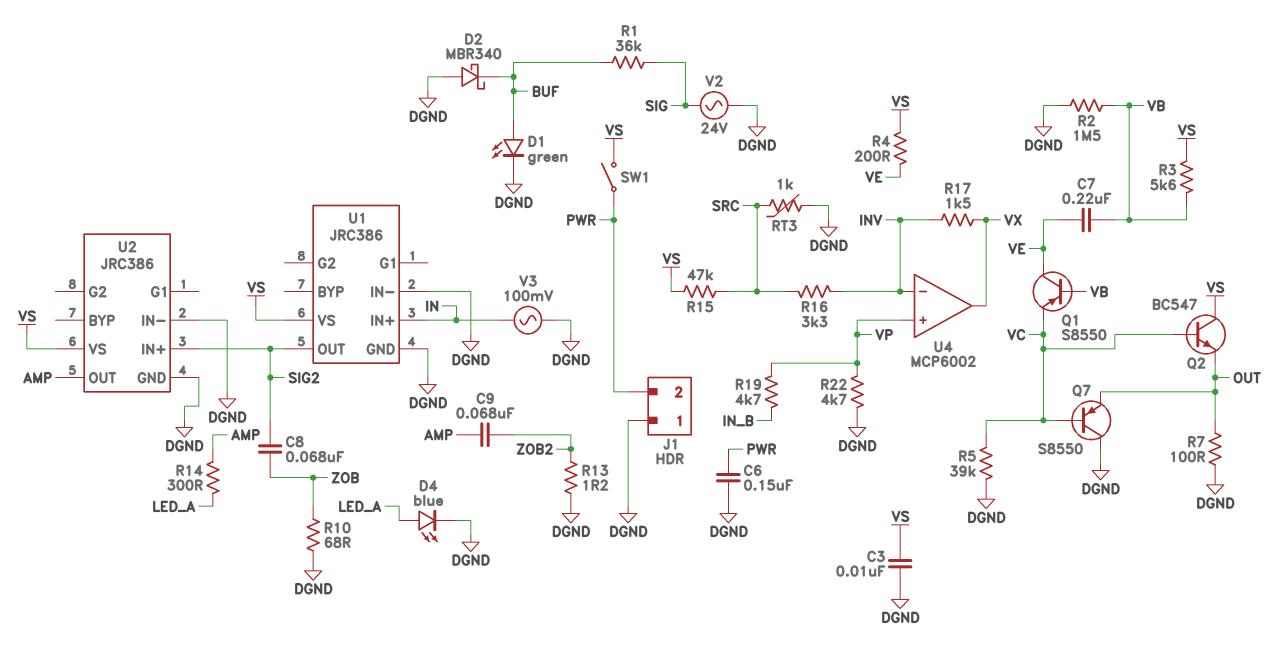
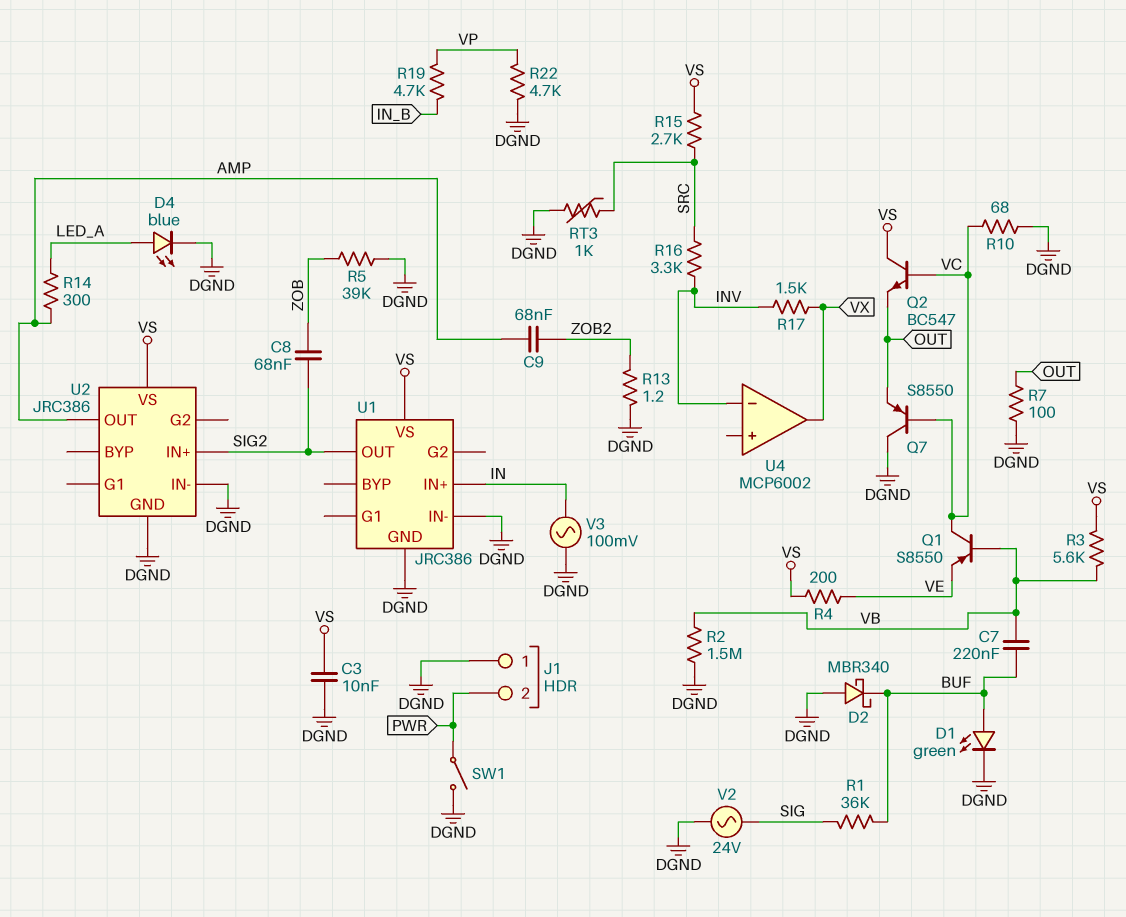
C6: 150nF (DGND, PWR) -> none
C7: 220nF (VB, VE) -> 220nF (BUF, VB)
Q1: PNP S8550 (B VB, C VE, E VC) -> PNP S8550 (B VB, C VC, E VE)
R5: 39k (DGND, VC) -> 39k (DGND, ZOB)
R10: 68 (DGND, ZOB) -> 68 (DGND, VC)
R15: 47k (SRC, VS) -> 2.7k (SRC, VS)
SW1: switch (PWR, VS) -> switch (DGND, PWR)
U4 pin in+: VP -> none

